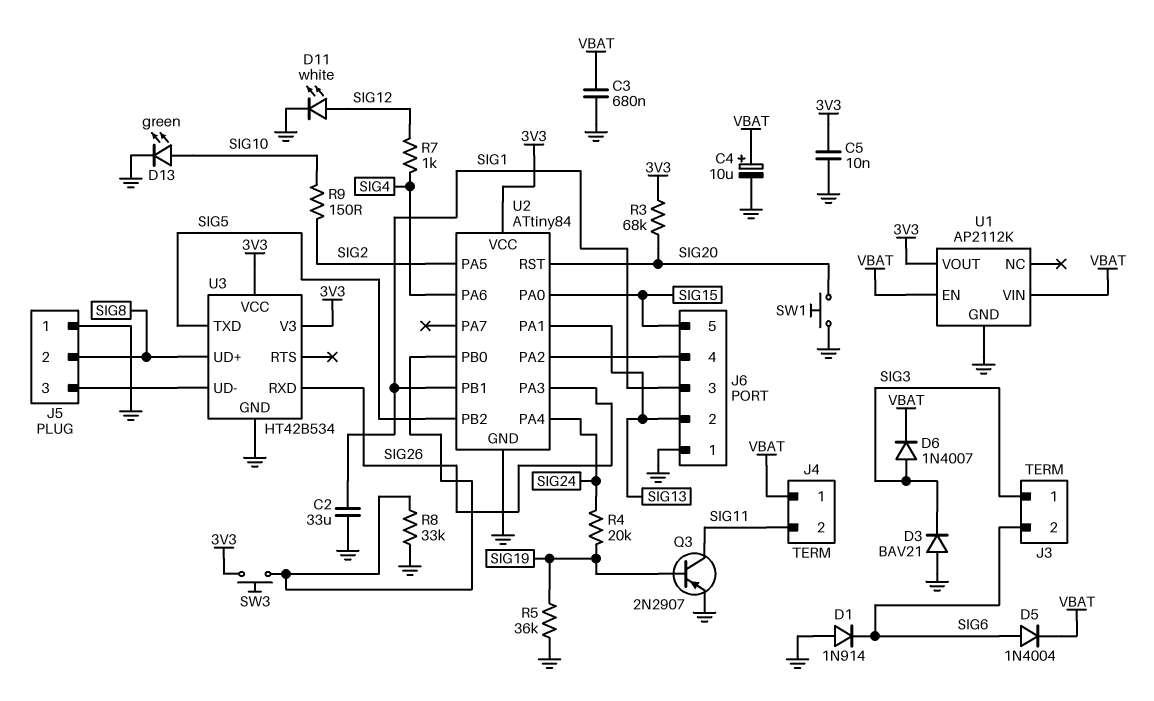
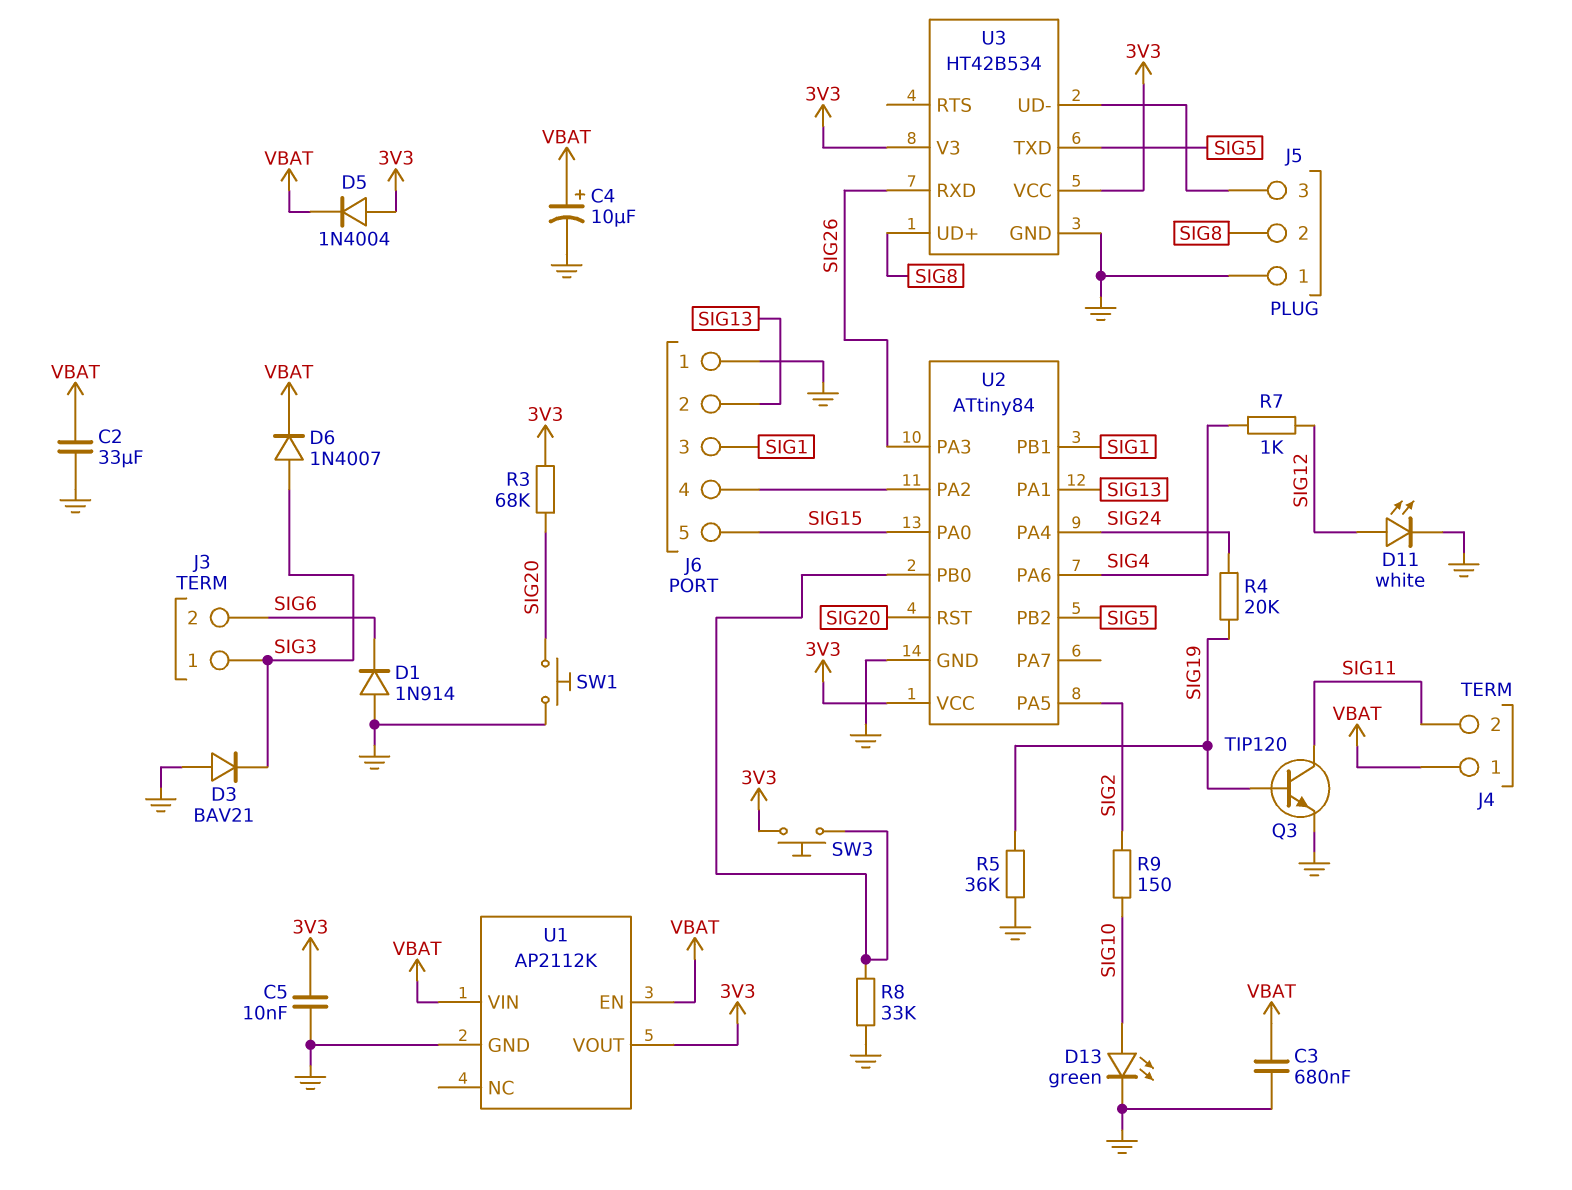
C2: 33uF (GND, SIG1) -> 33uF (GND, VBAT)
D5: diode 1N4004 (A SIG6, K VBAT) -> diode 1N4004 (A 3V3, K VBAT)
Q3: PNP 2N2907 (B SIG19, C SIG11, E GND) -> NPN TIP120 (B SIG19, C SIG11, E GND)

